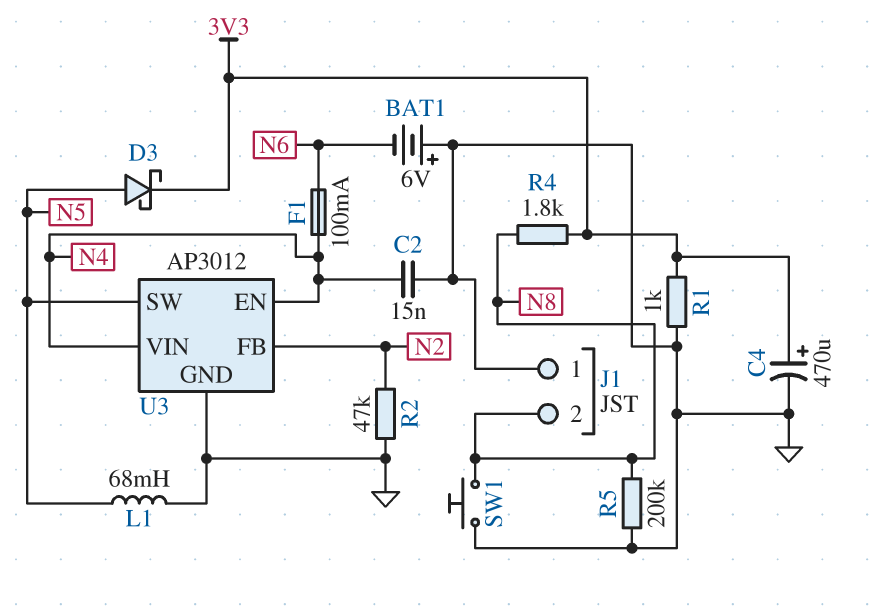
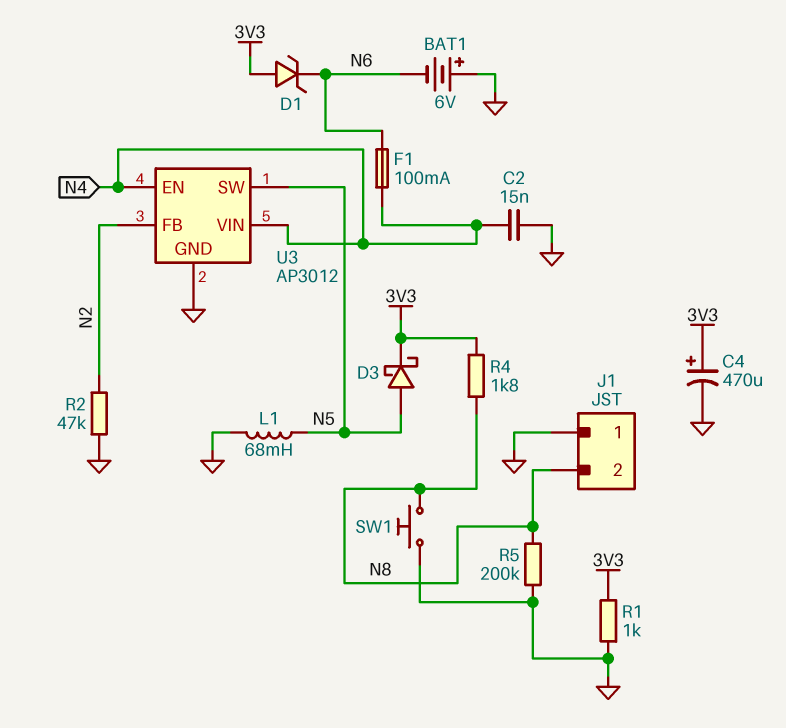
D1: none -> zener (A 3V3, K N6)

